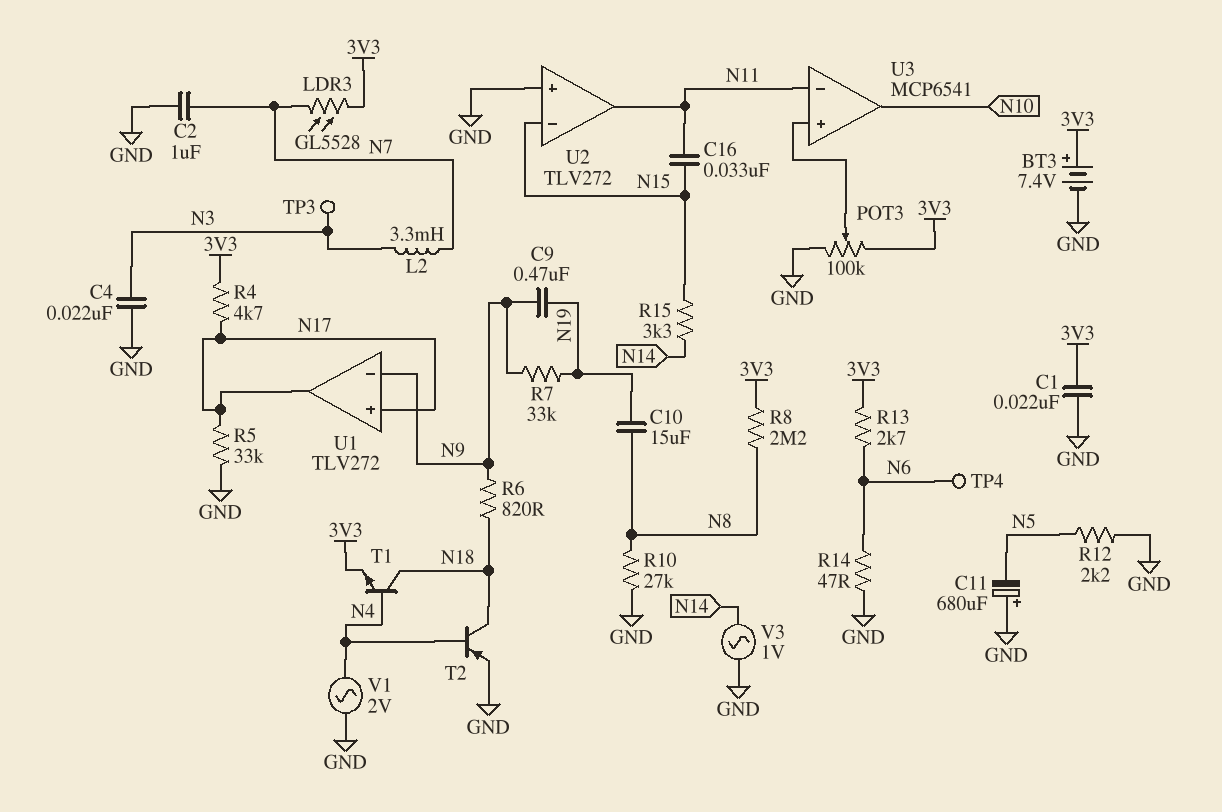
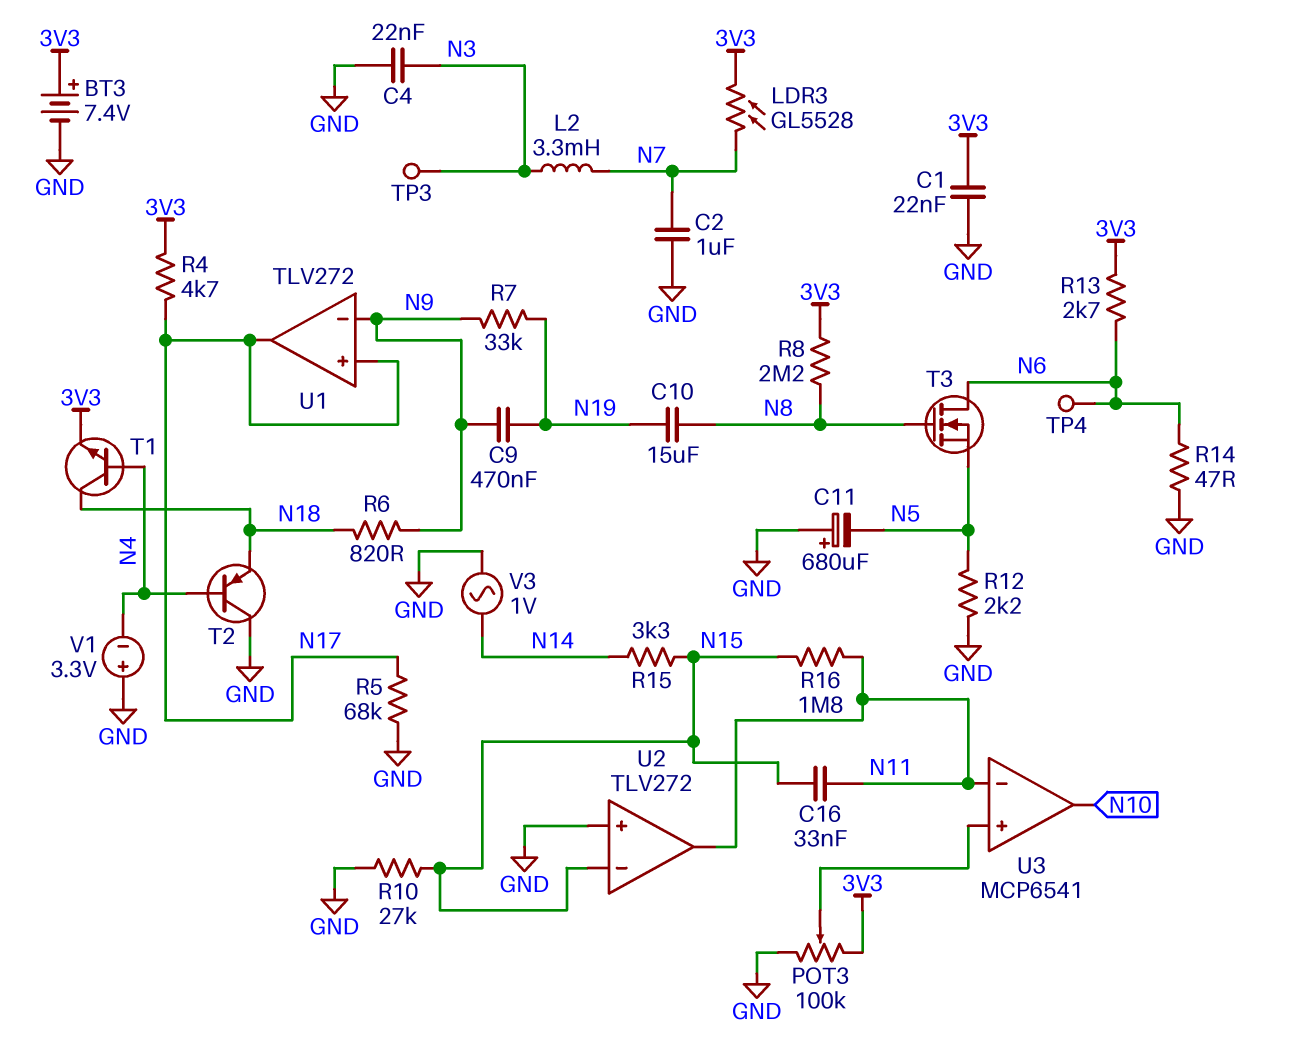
R5: 33k (GND, N17) -> 68k (GND, N17)
R10: 27k (GND, N8) -> 27k (GND, N15)
R16: none -> 1.8M (N11, N15)
T2: PNP (B N4, C N18, E GND) -> PNP (B N4, C GND, E N18)
T3: none -> NMOS (G N8, D N6, S N5)
V1: AC 2V (GND, N4) -> 3.3V (plus GND, minus N4)

